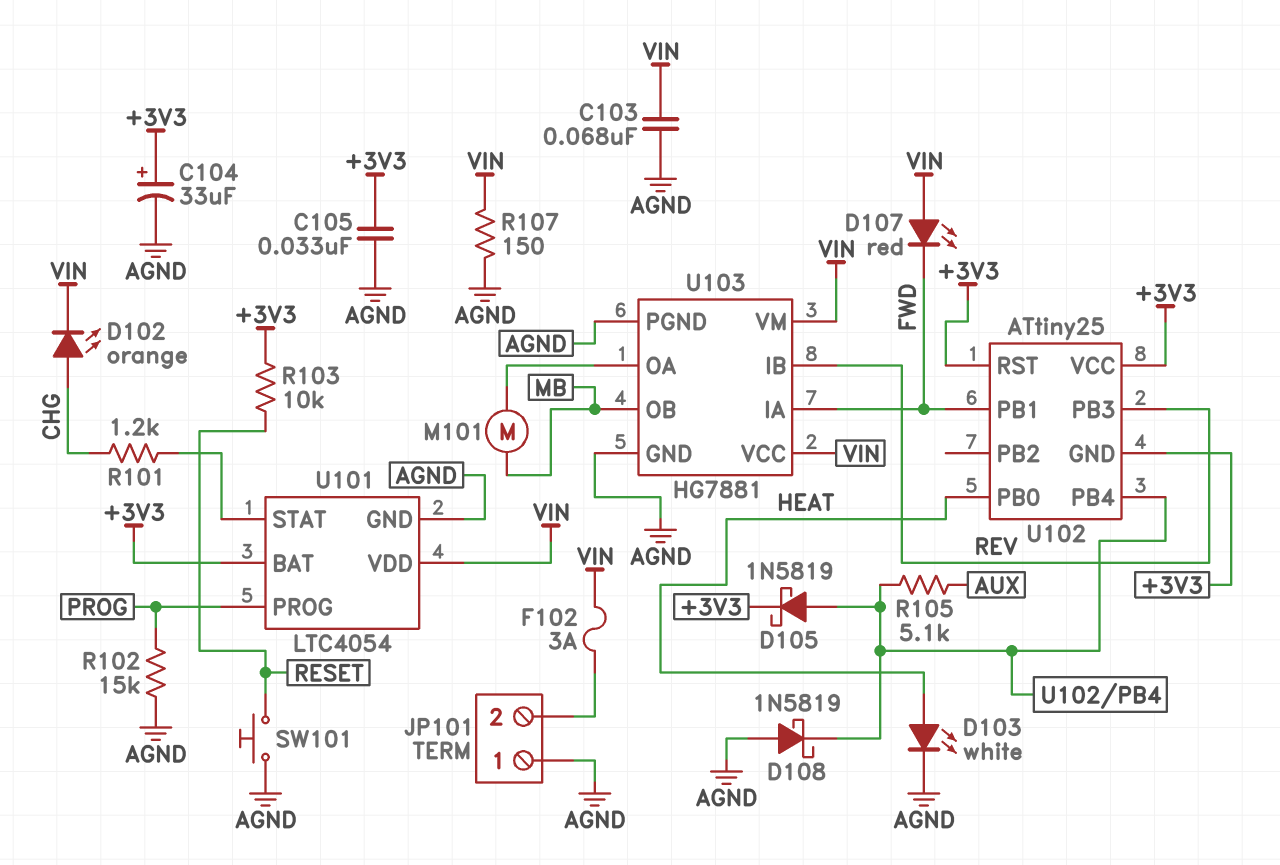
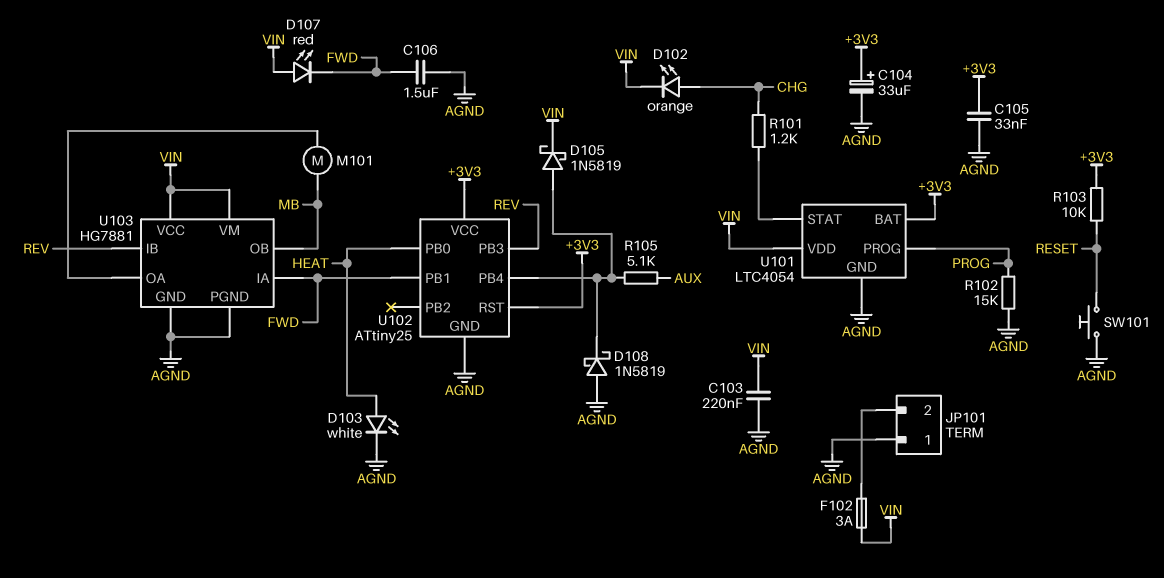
C103: 68nF (AGND, VIN) -> 220nF (AGND, VIN)
C106: none -> 1.5uF (AGND, FWD)
D105: schottky 1N5819 (A U102/PB4, K +3V3) -> schottky 1N5819 (A U102/PB4, K VIN)
R107: 150 (AGND, VIN) -> none
U102 pin GND: +3V3 -> AGND

